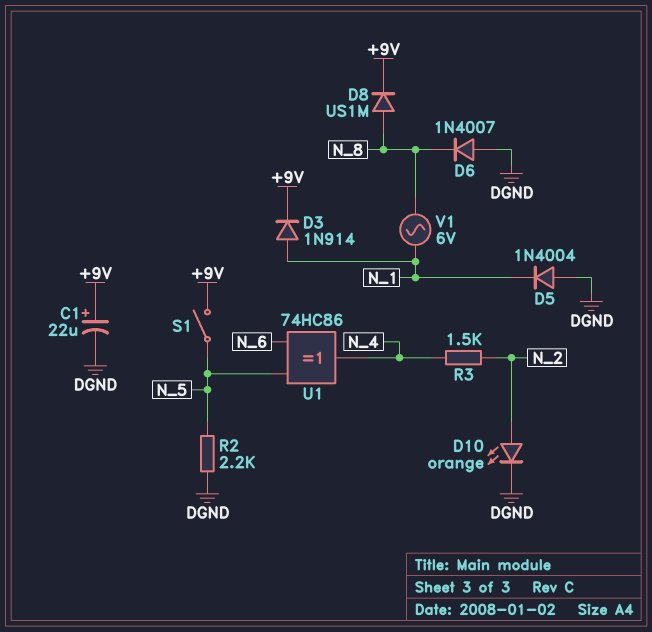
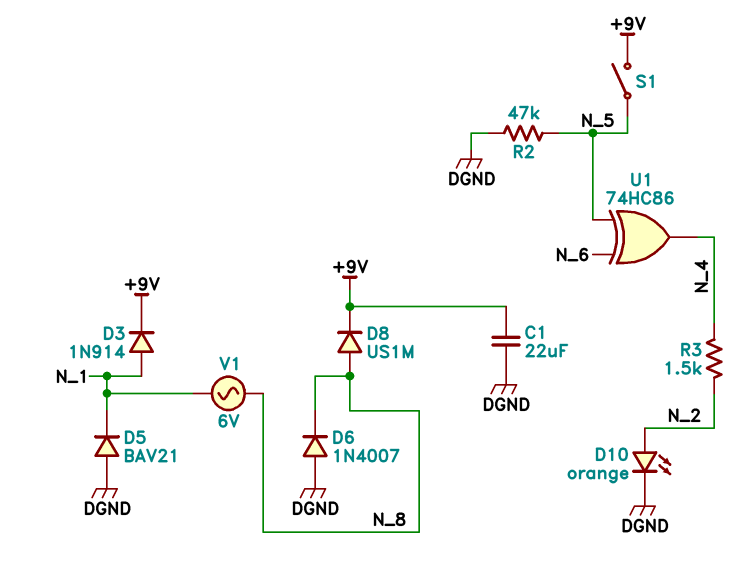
C1: 22uF (plus +9V, minus DGND) -> 22uF (+9V, DGND)
D5: diode 1N4004 (A DGND, K N_1) -> diode BAV21 (A DGND, K N_1)
R2: 2.2k (DGND, N_5) -> 47k (DGND, N_5)

